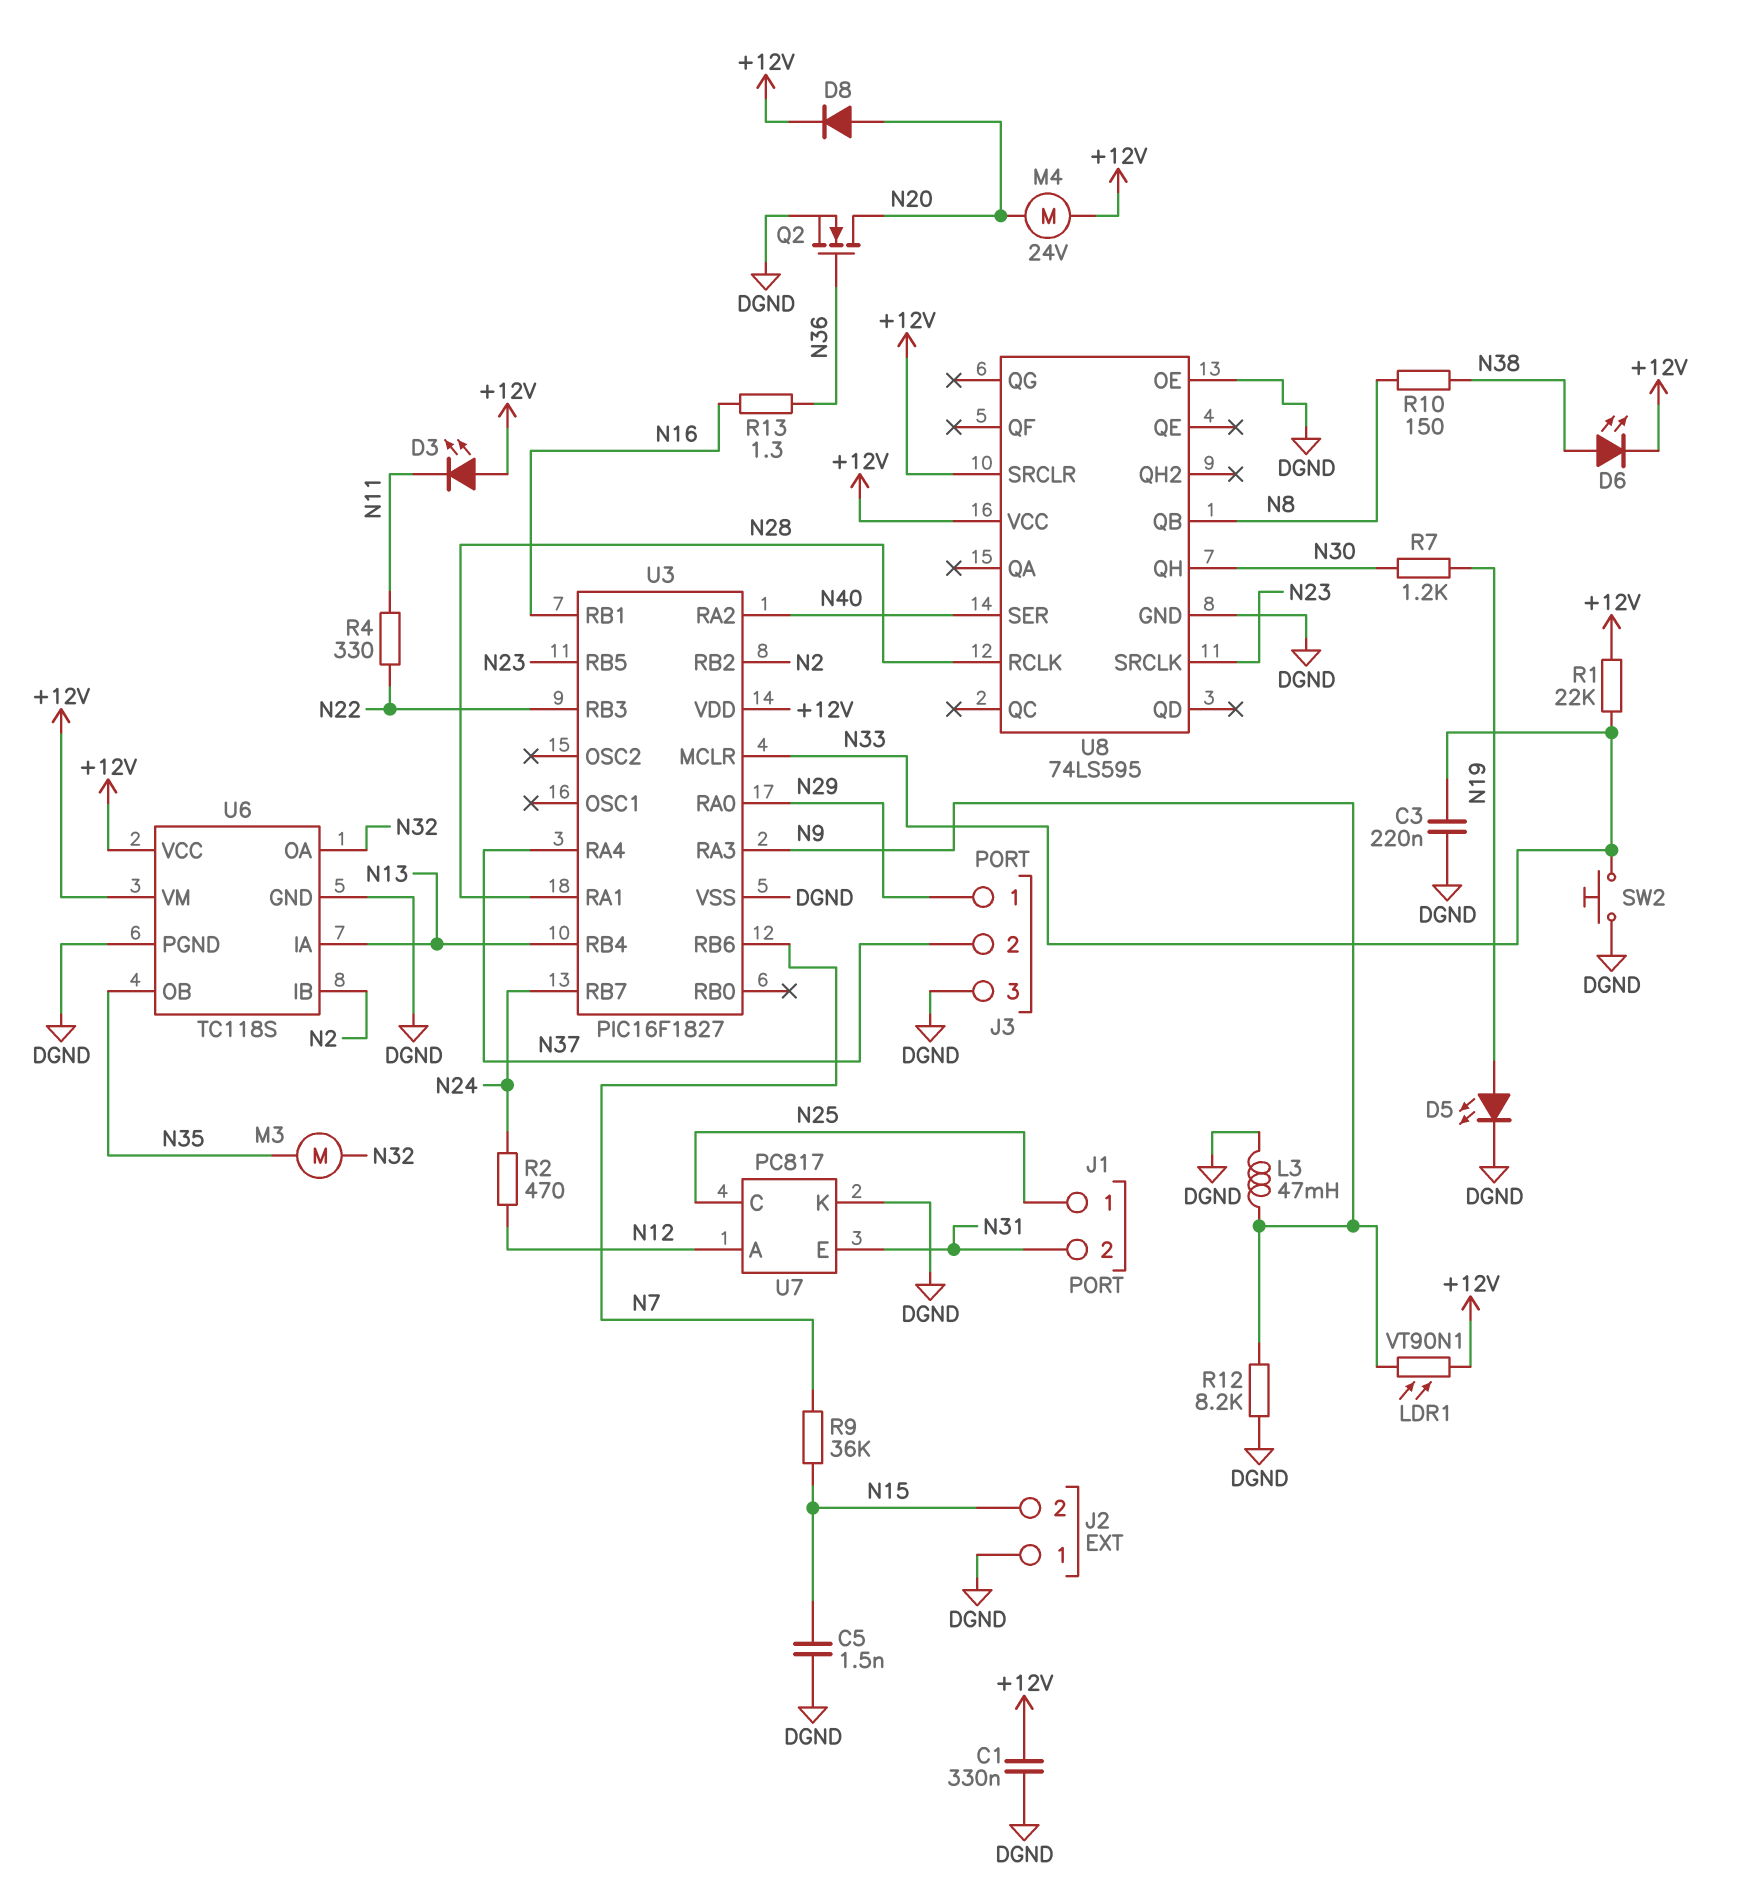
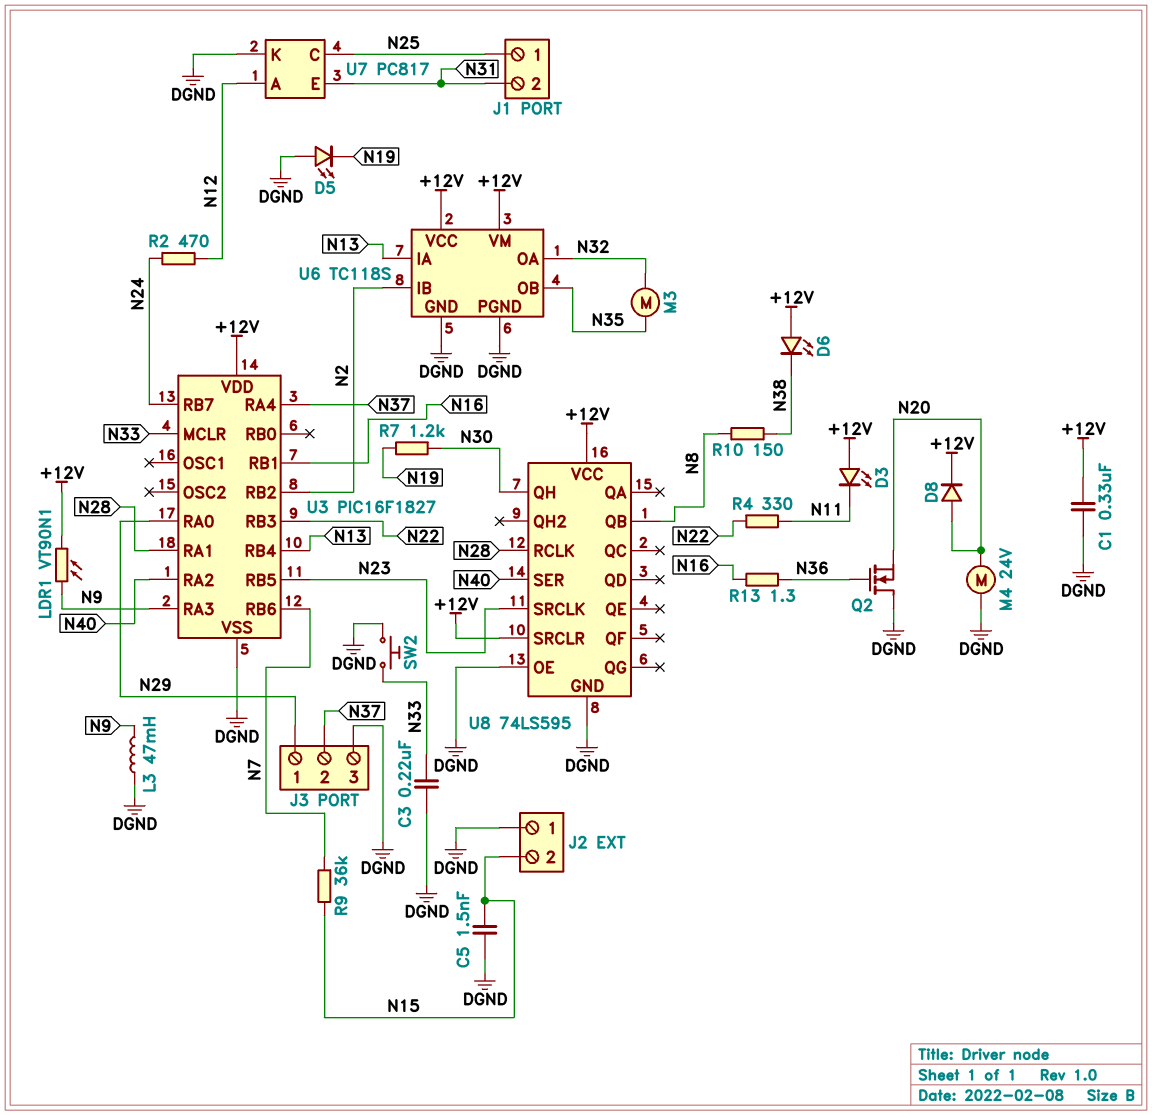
D5: LED (A N19, K DGND) -> LED (A DGND, K N19)
D6: LED (A N38, K +12V) -> LED (A +12V, K N38)
M4: motor 24V (+12V, N20) -> motor 24V (DGND, N20)
Q2: NMOS (G N36, D N20, S DGND) -> NMOS (G N36, D DGND, S N20)
R1: 22k (+12V, N33) -> none
R12: 8.2k (DGND, N9) -> none

